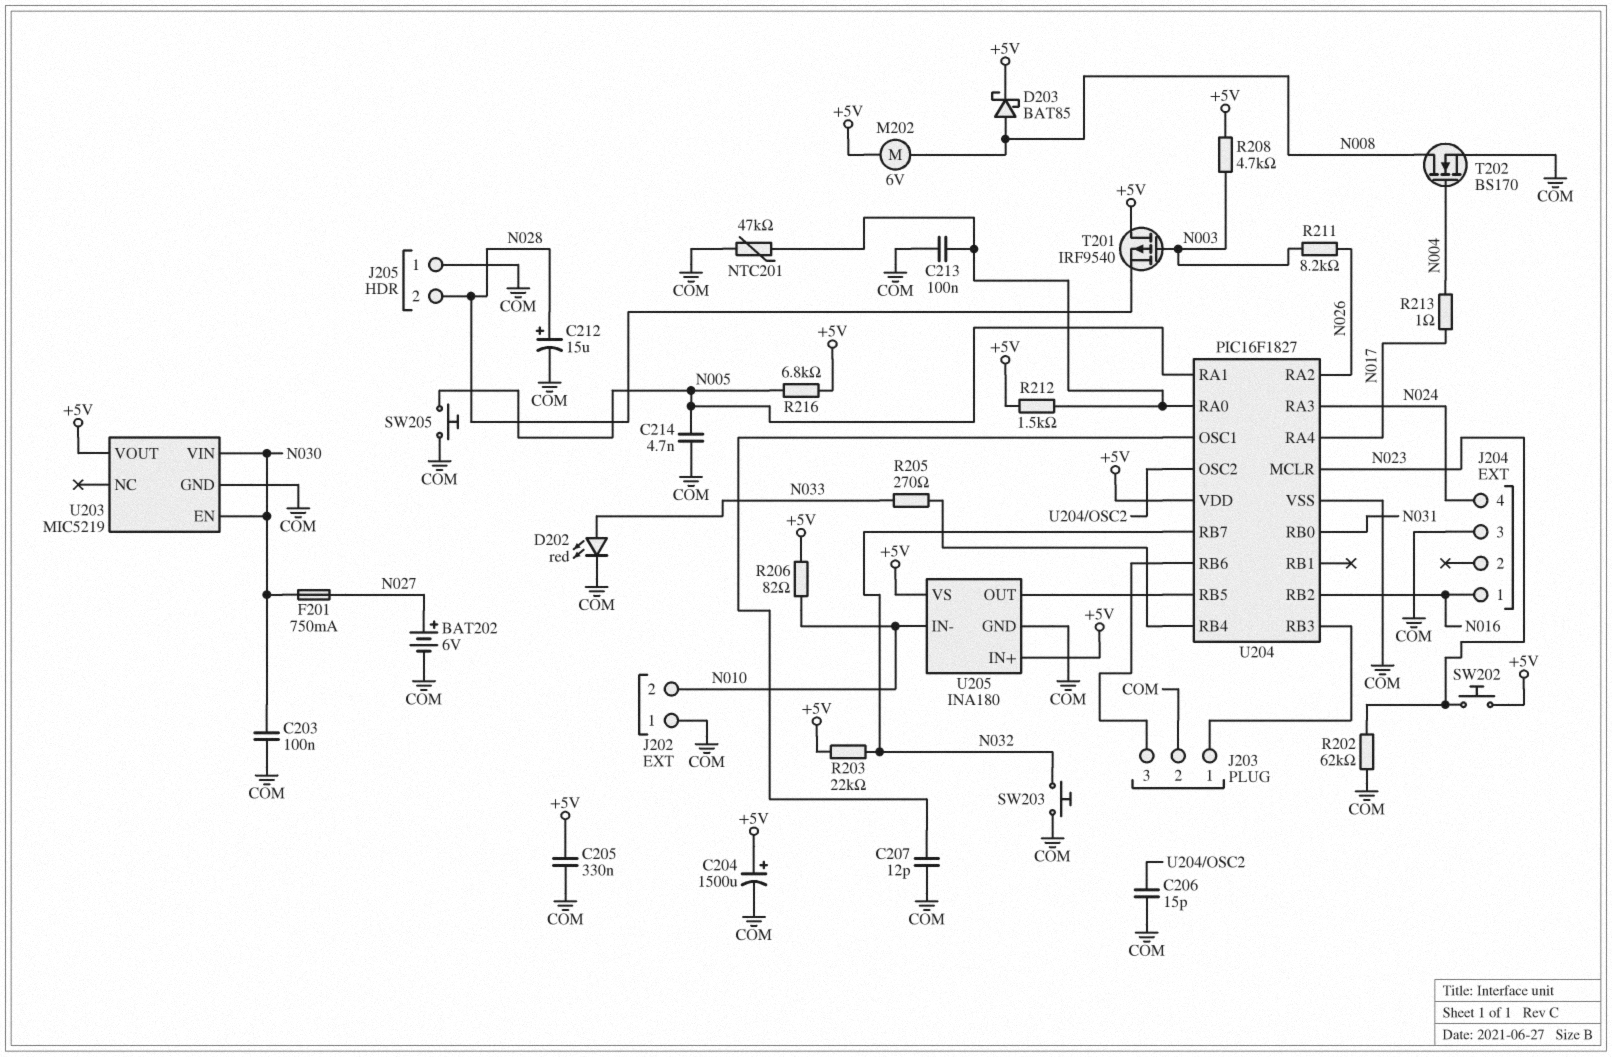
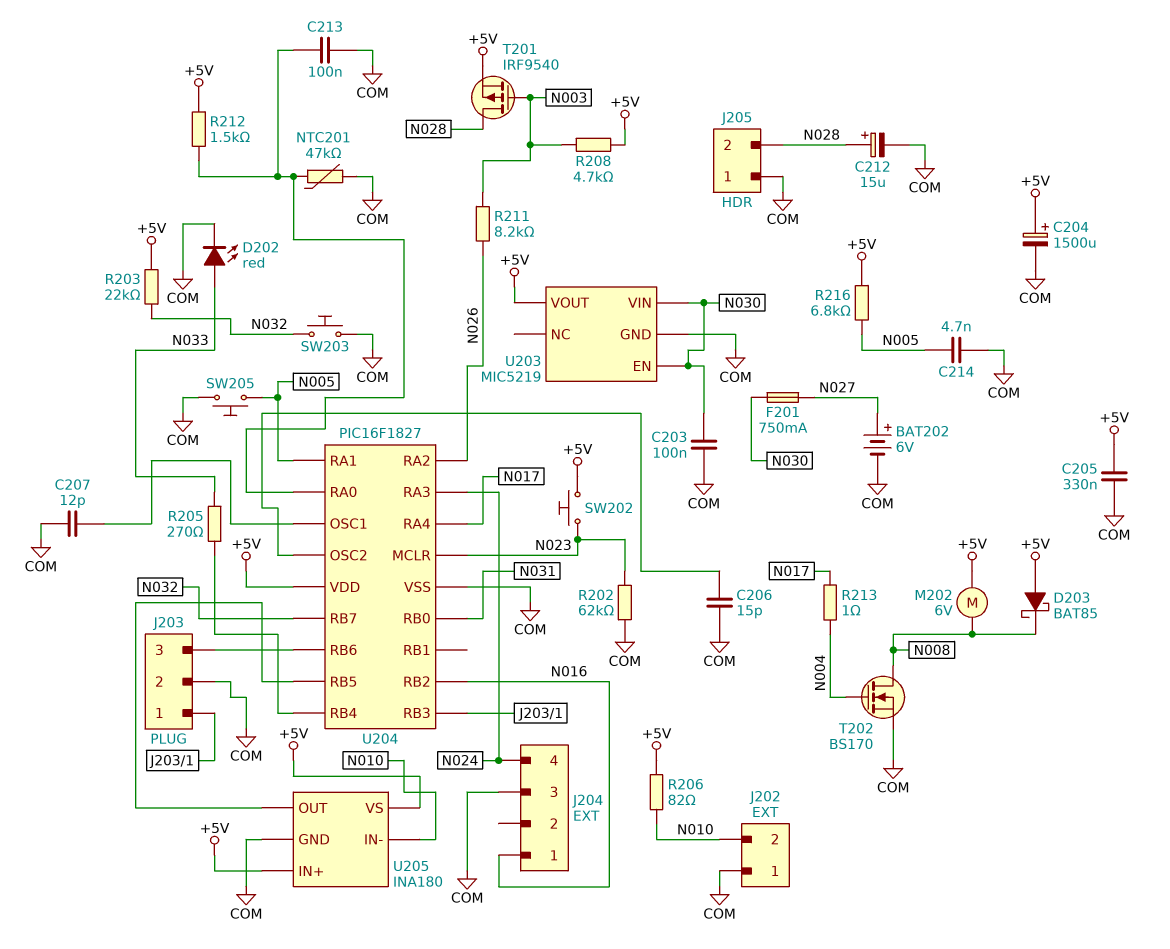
D203: schottky BAT85 (A N008, K +5V) -> schottky BAT85 (A +5V, K N008)
T201: PMOS IRF9540 (G N003, D +5V, S N028) -> PMOS IRF9540 (G N003, D N028, S +5V)

